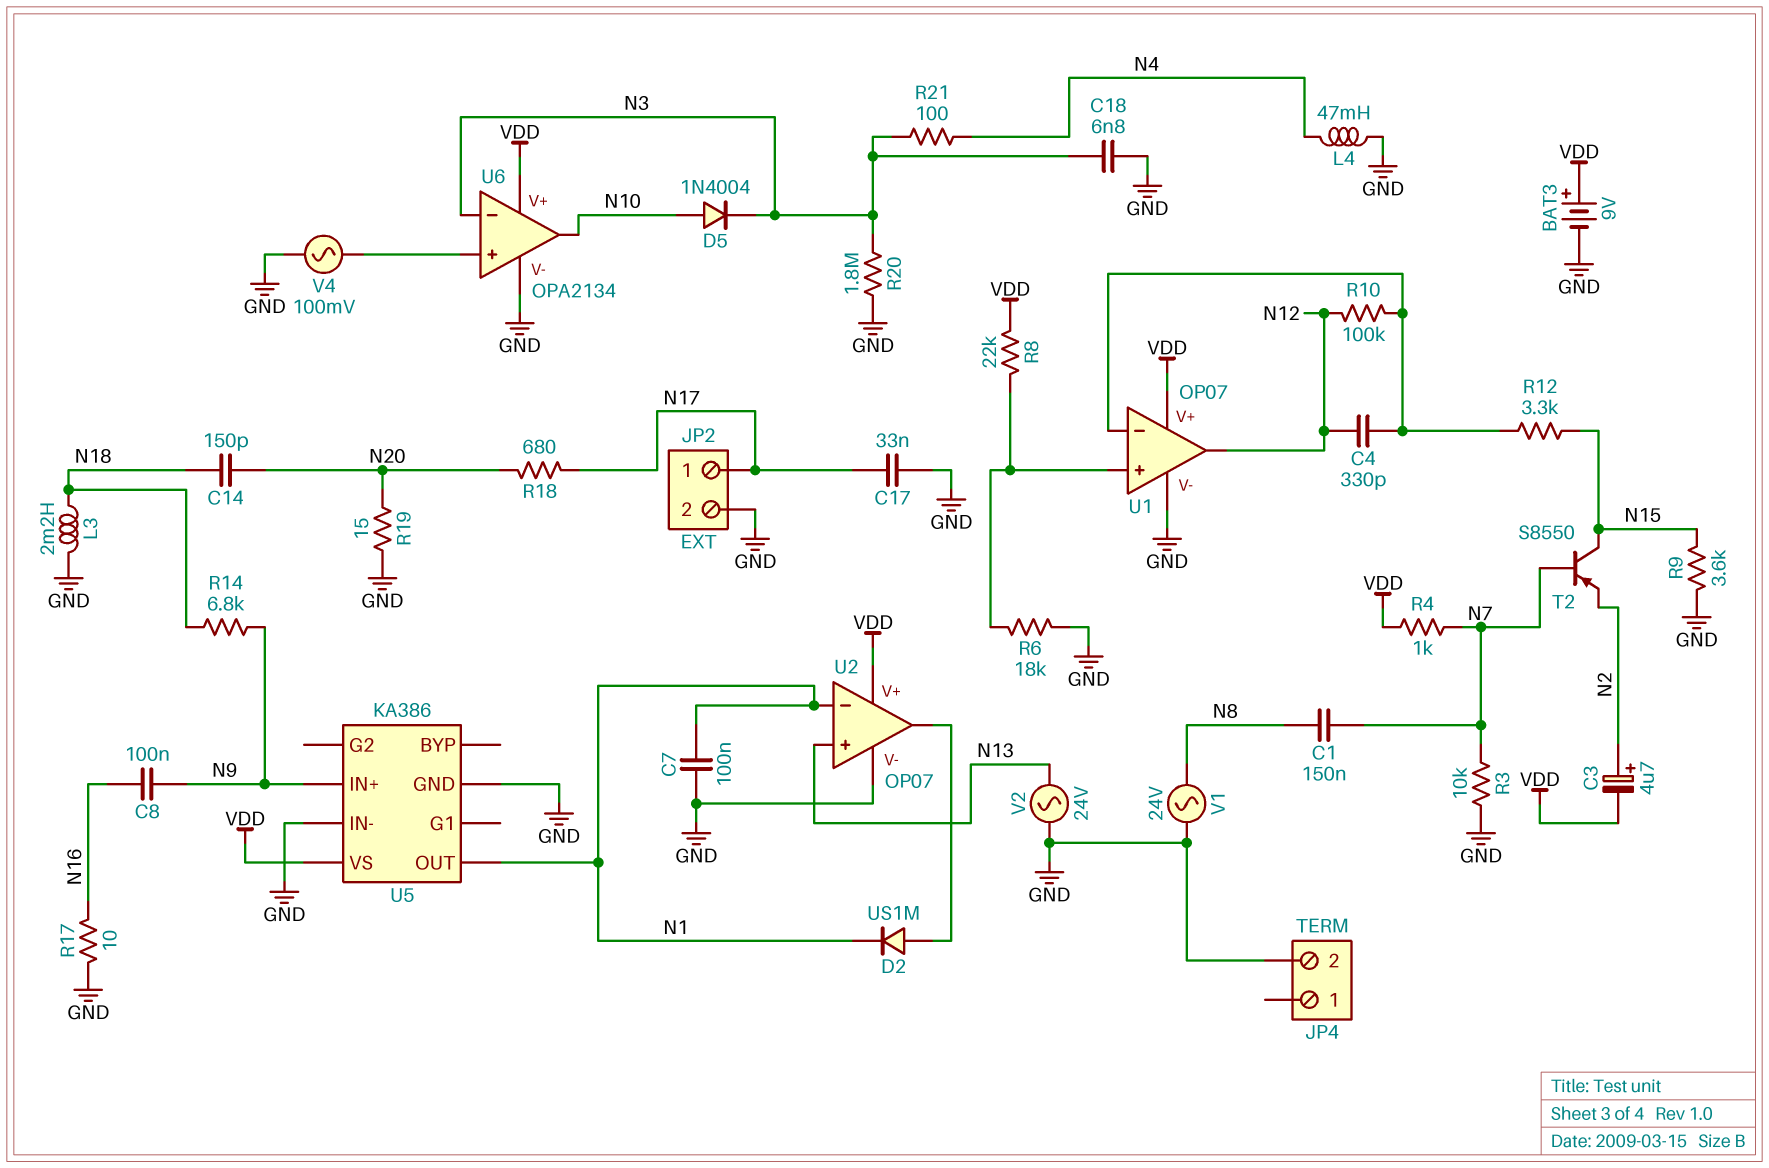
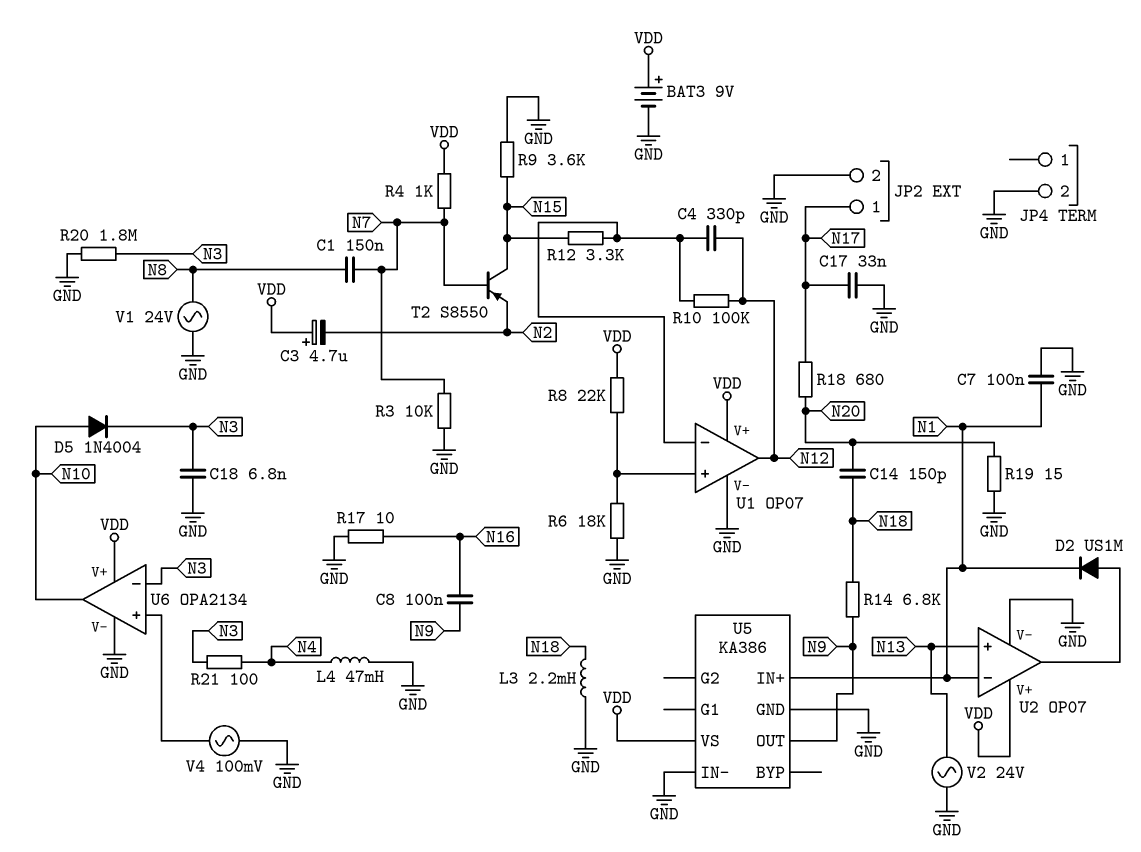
C3: 4.7uF (plus N2, minus VDD) -> 4.7uF (plus VDD, minus N2)
U5 pin IN+: N9 -> N1
U5 pin OUT: N1 -> N9

